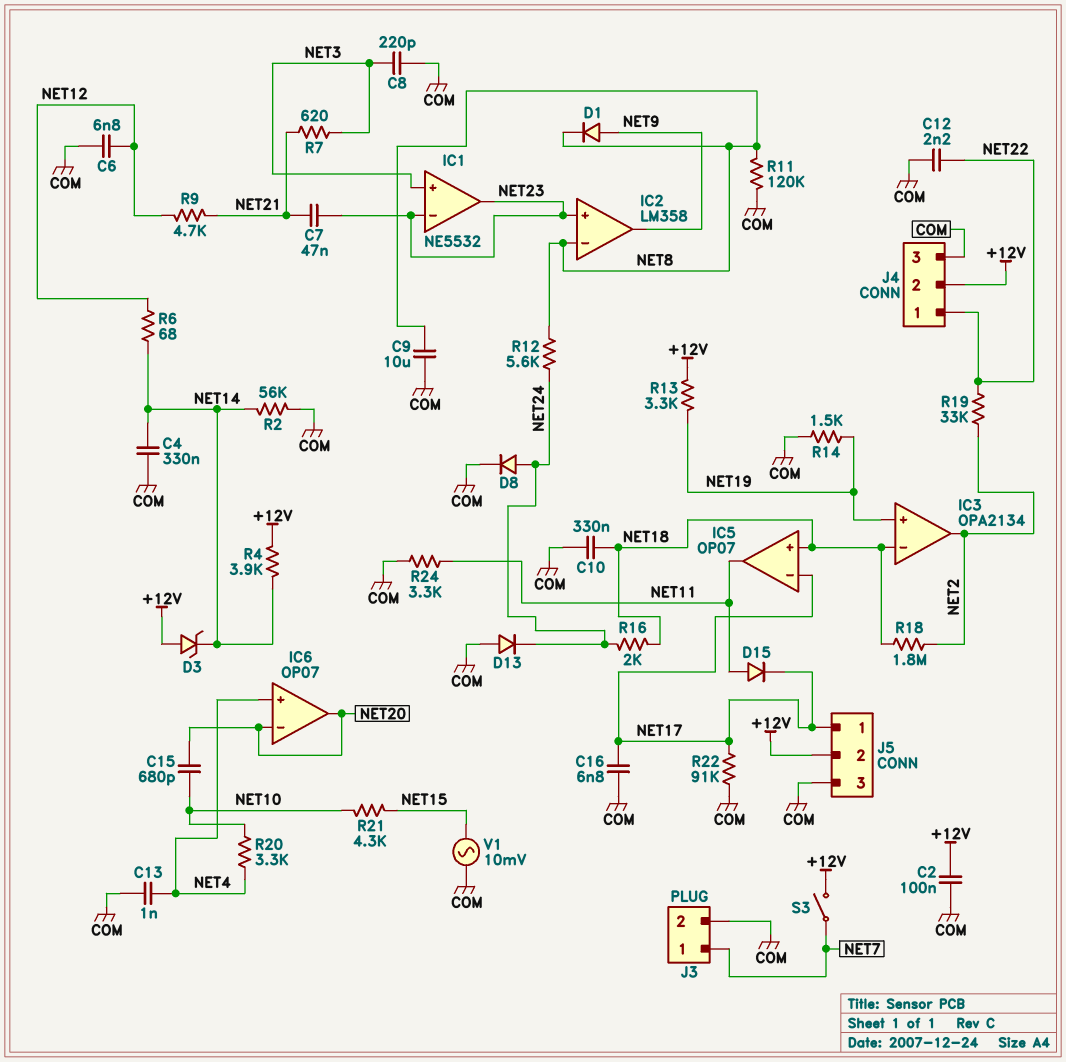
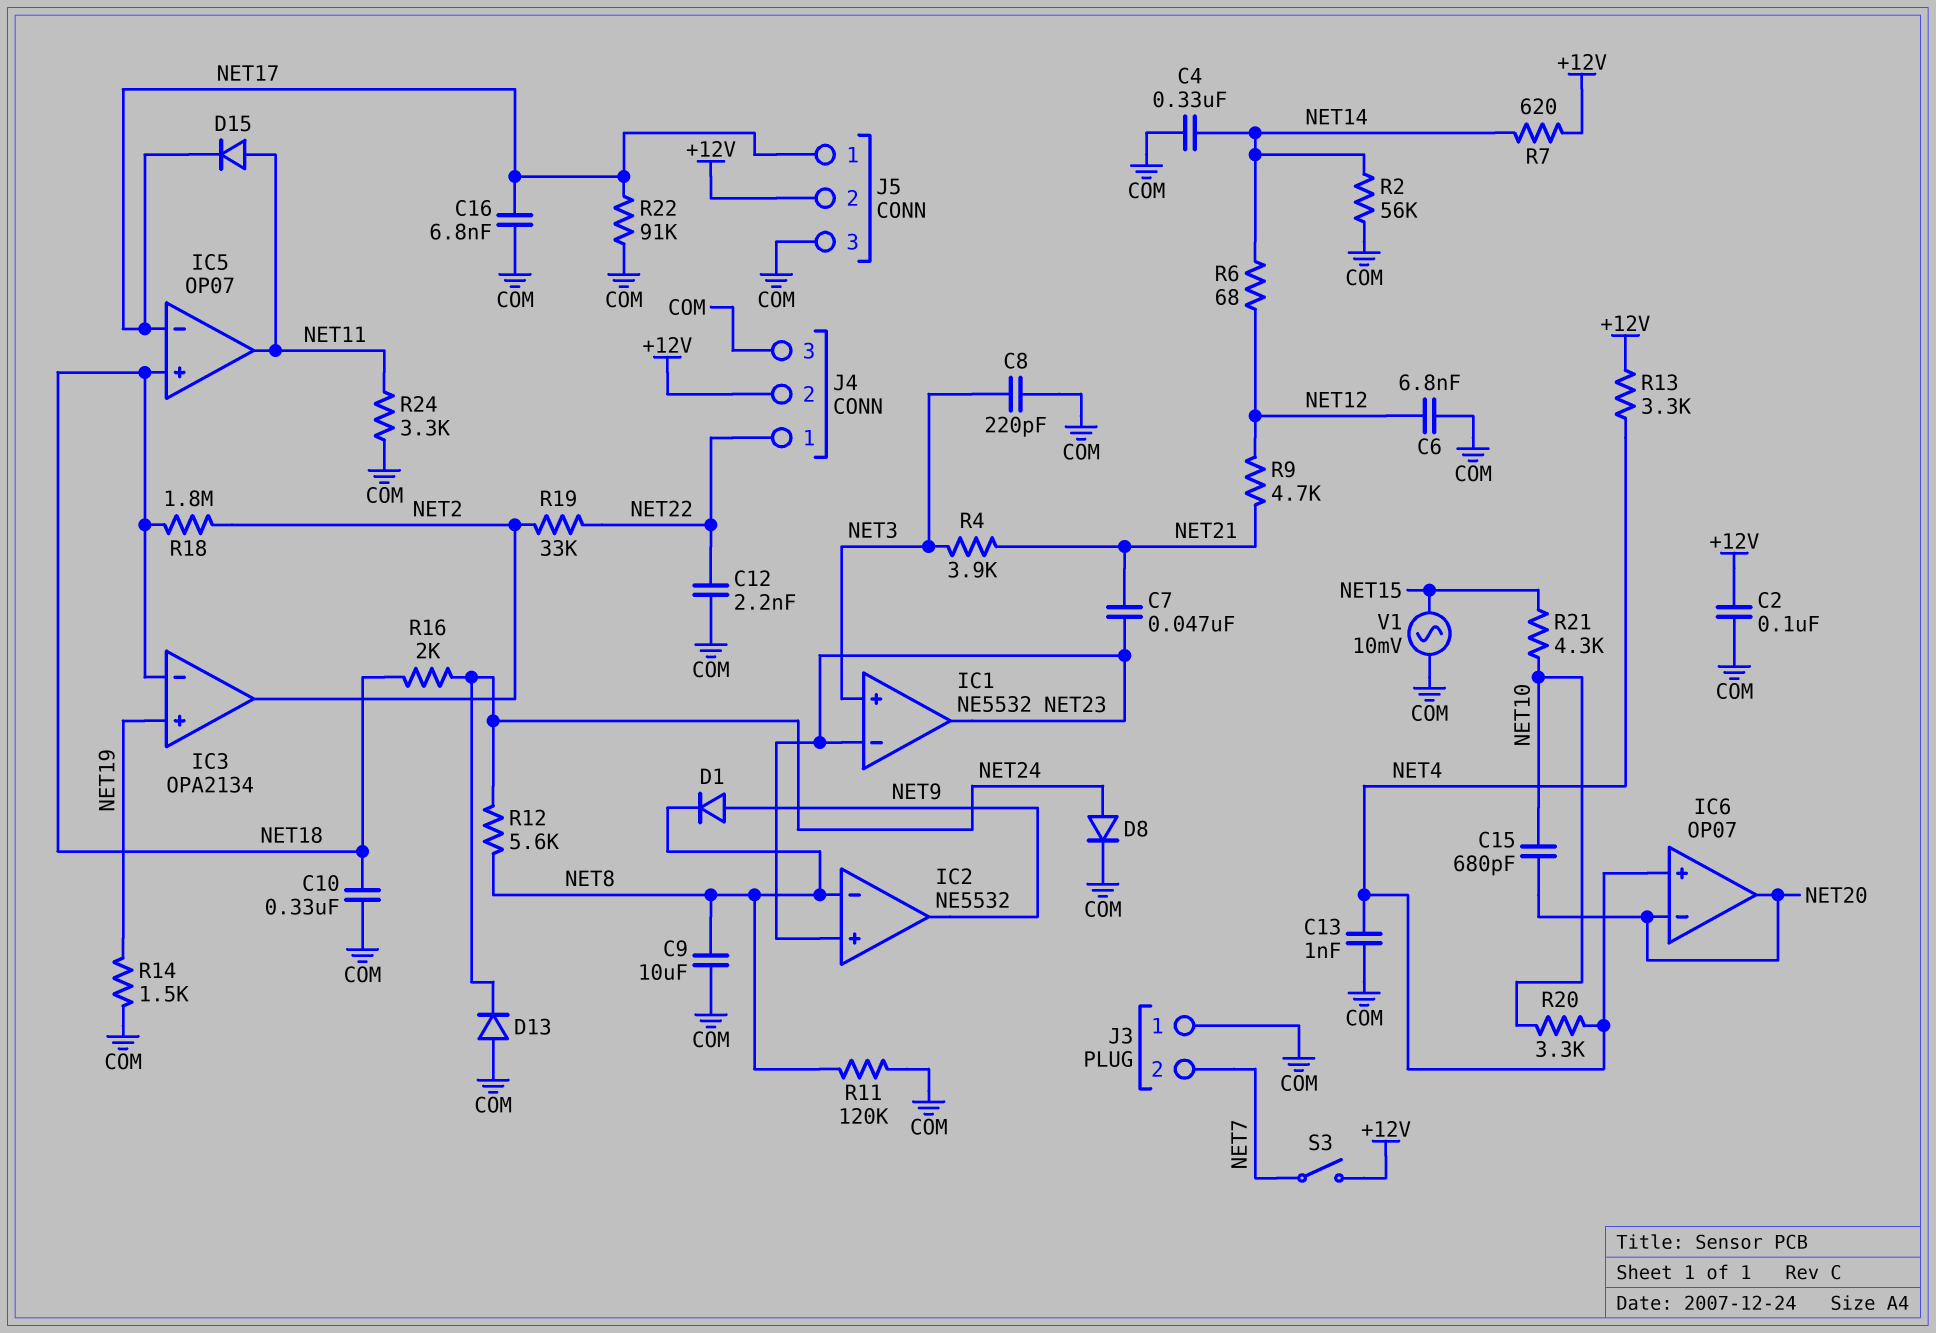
D3: zener (A +12V, K NET14) -> none
IC2: LM358 -> NE5532
J3 pin 1: NET7 -> COM
J3 pin 2: COM -> NET7
R4: 3.9k (+12V, NET14) -> 3.9k (NET3, NET21)
R7: 620 (NET3, NET21) -> 620 (+12V, NET14)
R13: 3.3k (+12V, NET19) -> 3.3k (+12V, NET4)

